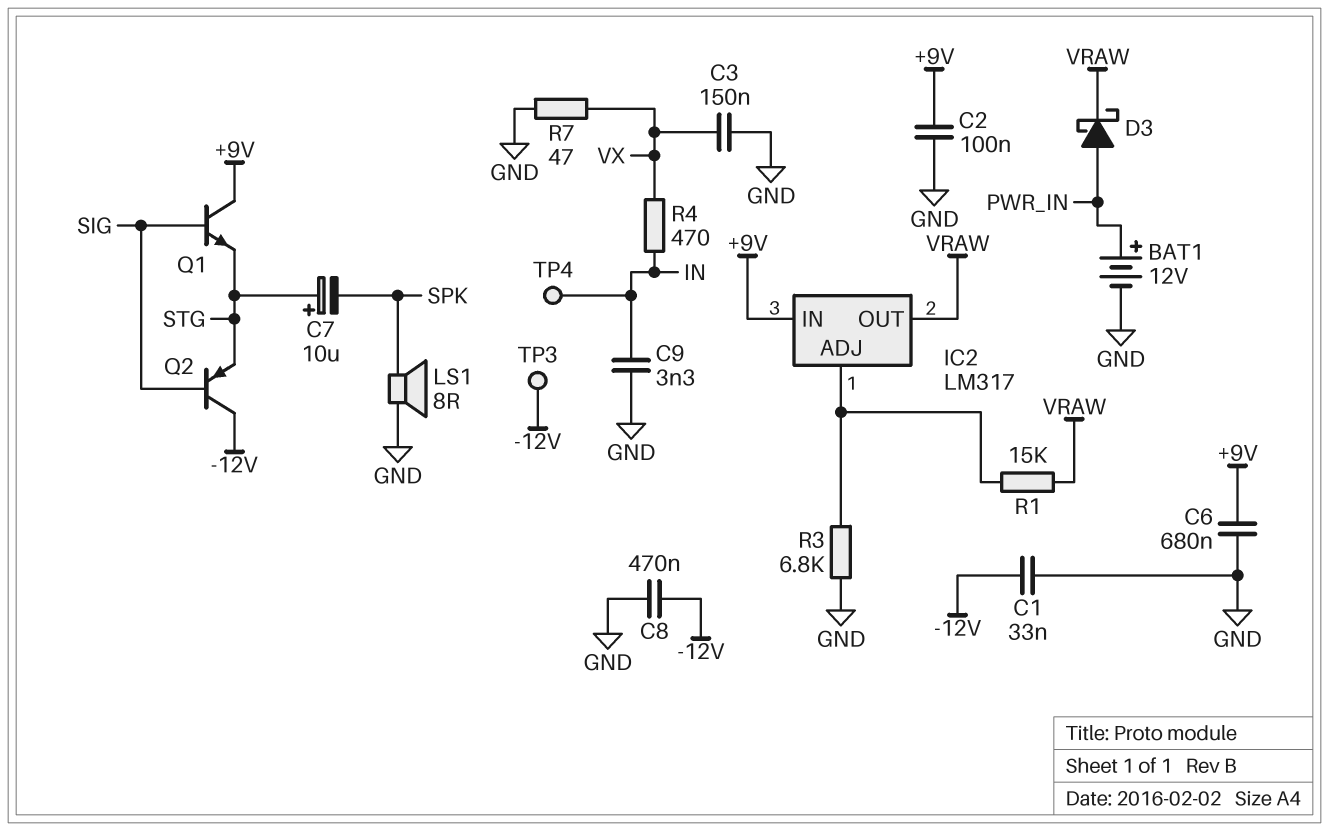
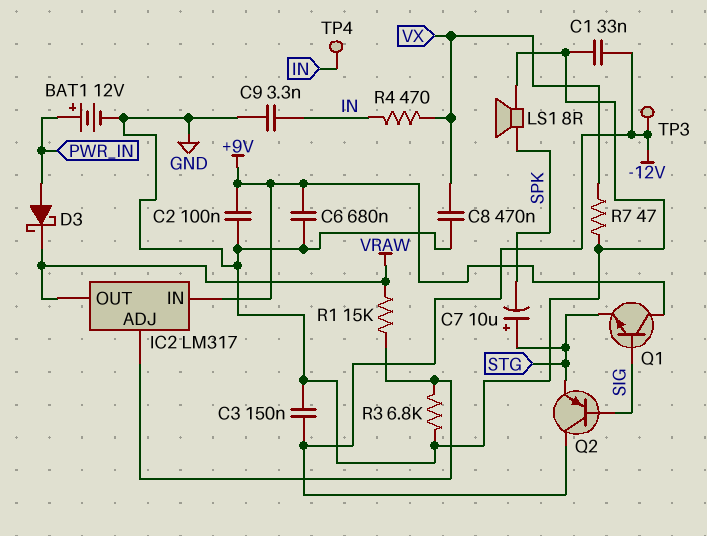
C3: 150nF (GND, VX) -> 150nF (-12V, GND)
C8: 470nF (-12V, GND) -> 470nF (GND, VX)

